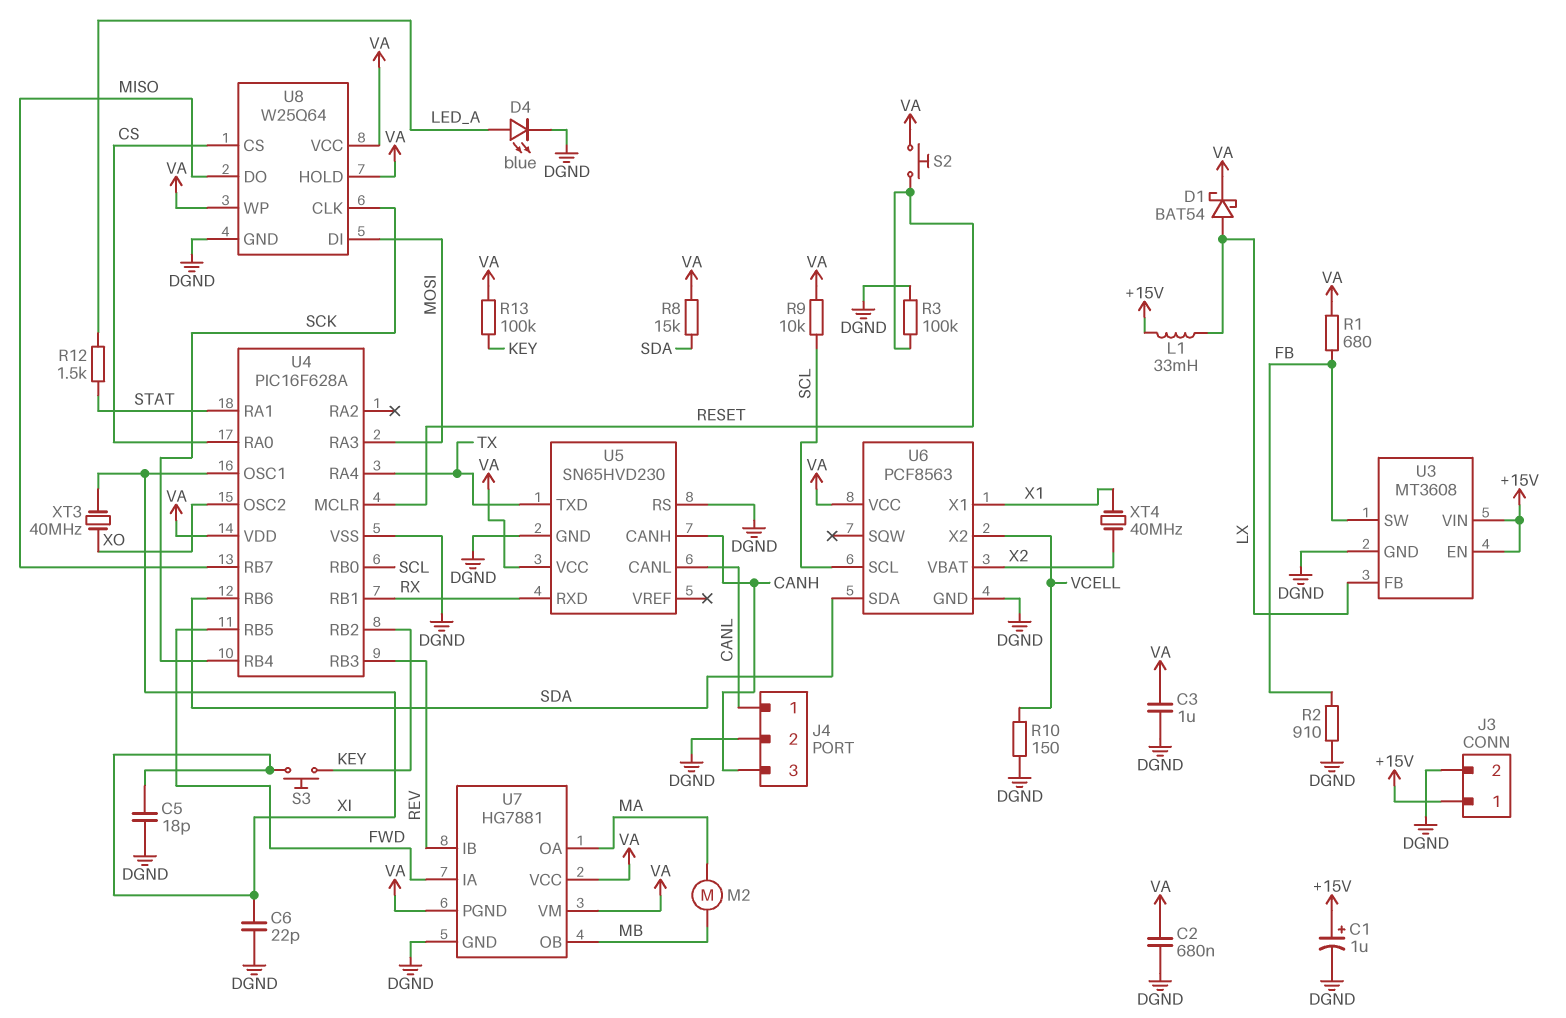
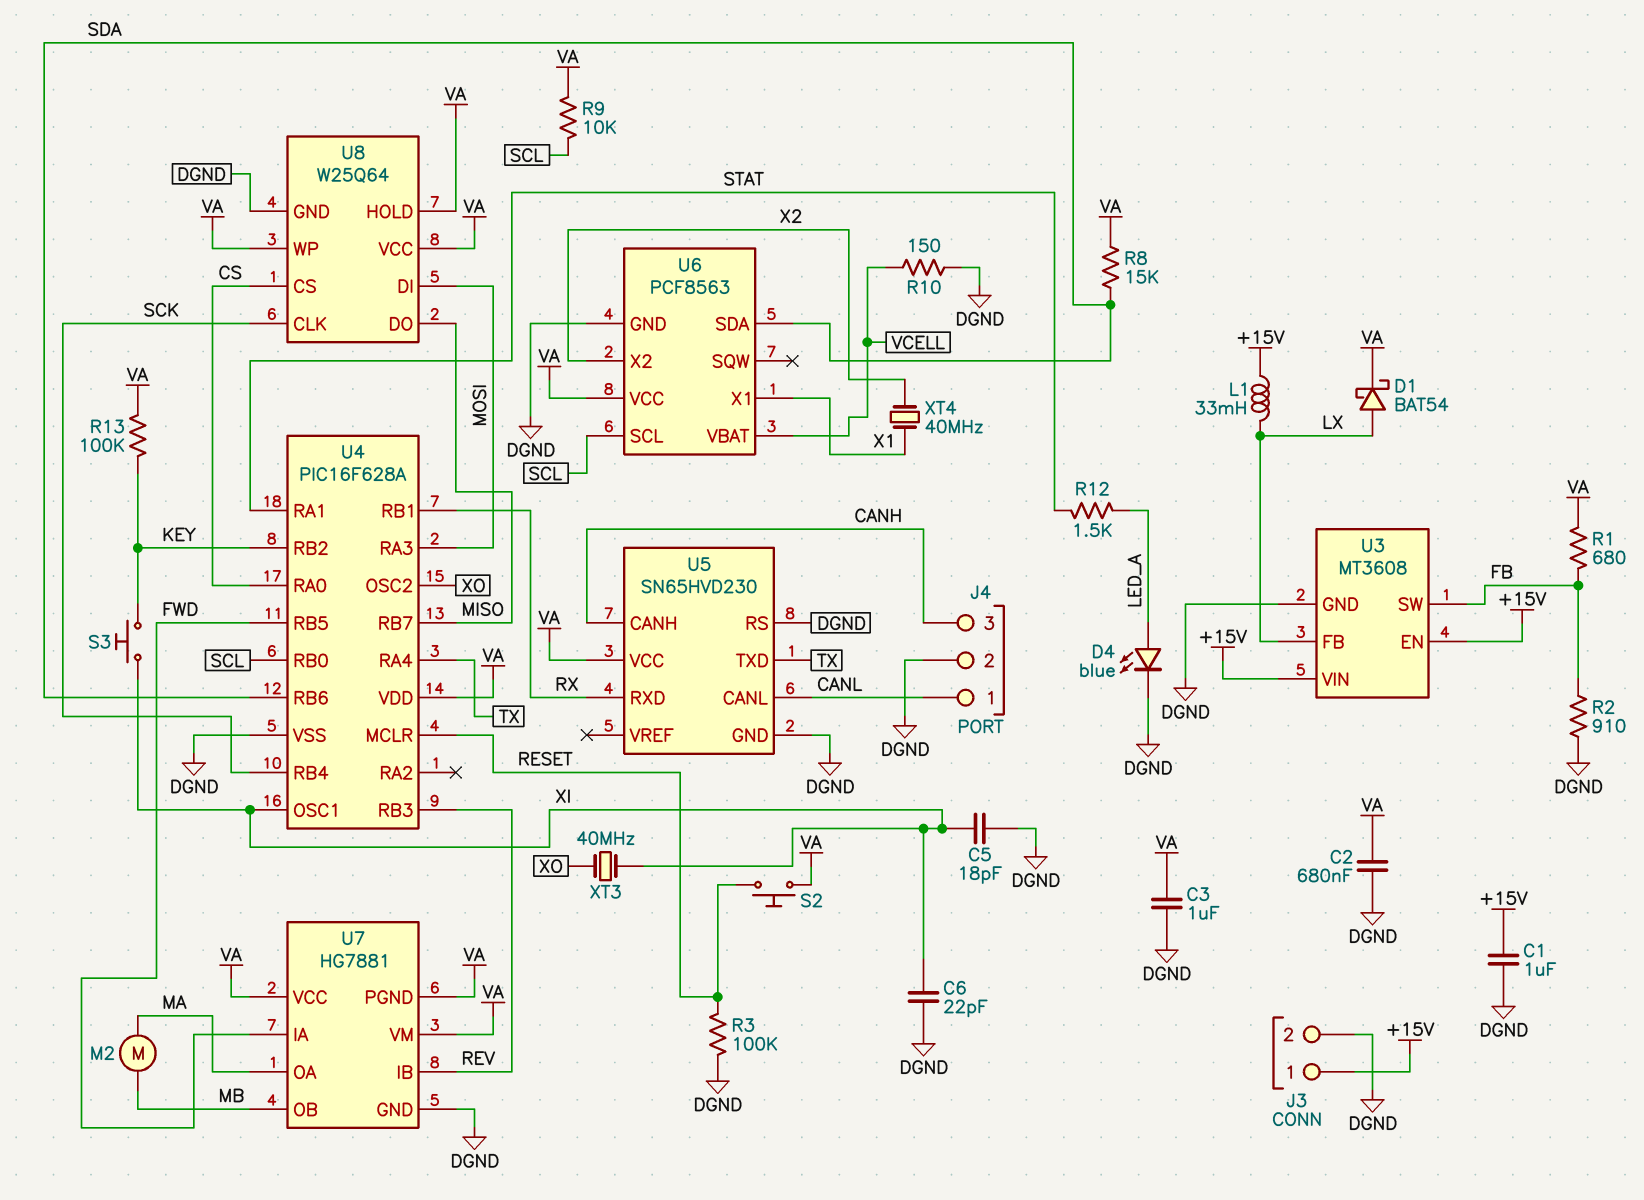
C1: 1uF (plus +15V, minus DGND) -> 1uF (+15V, DGND)
U6 pin VBAT: X2 -> VCELL
U6 pin X2: VCELL -> X2

